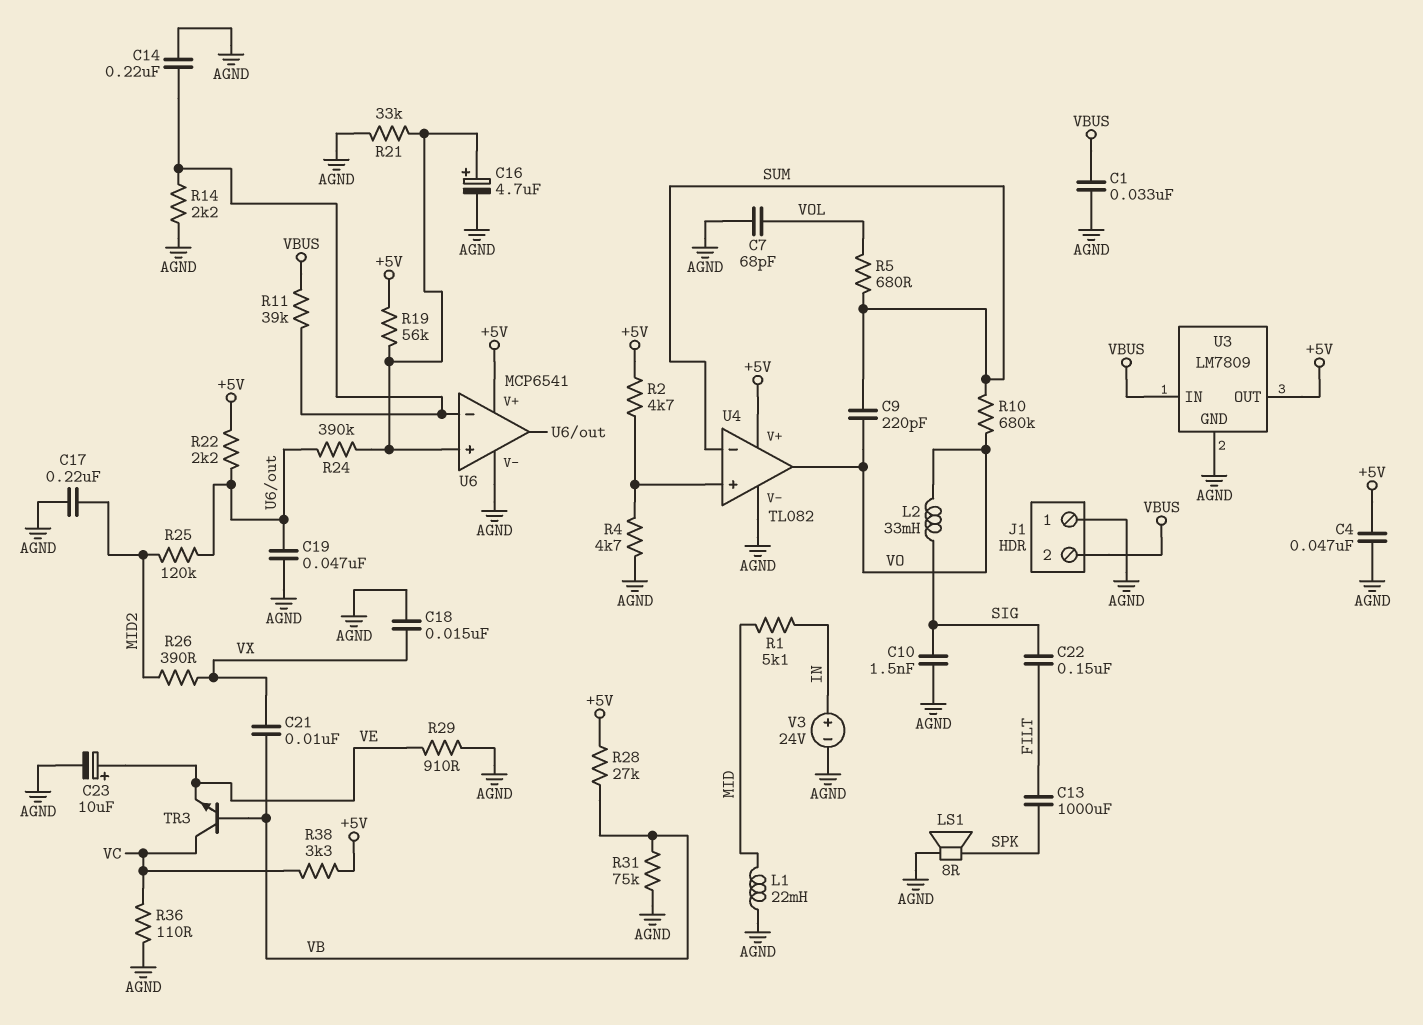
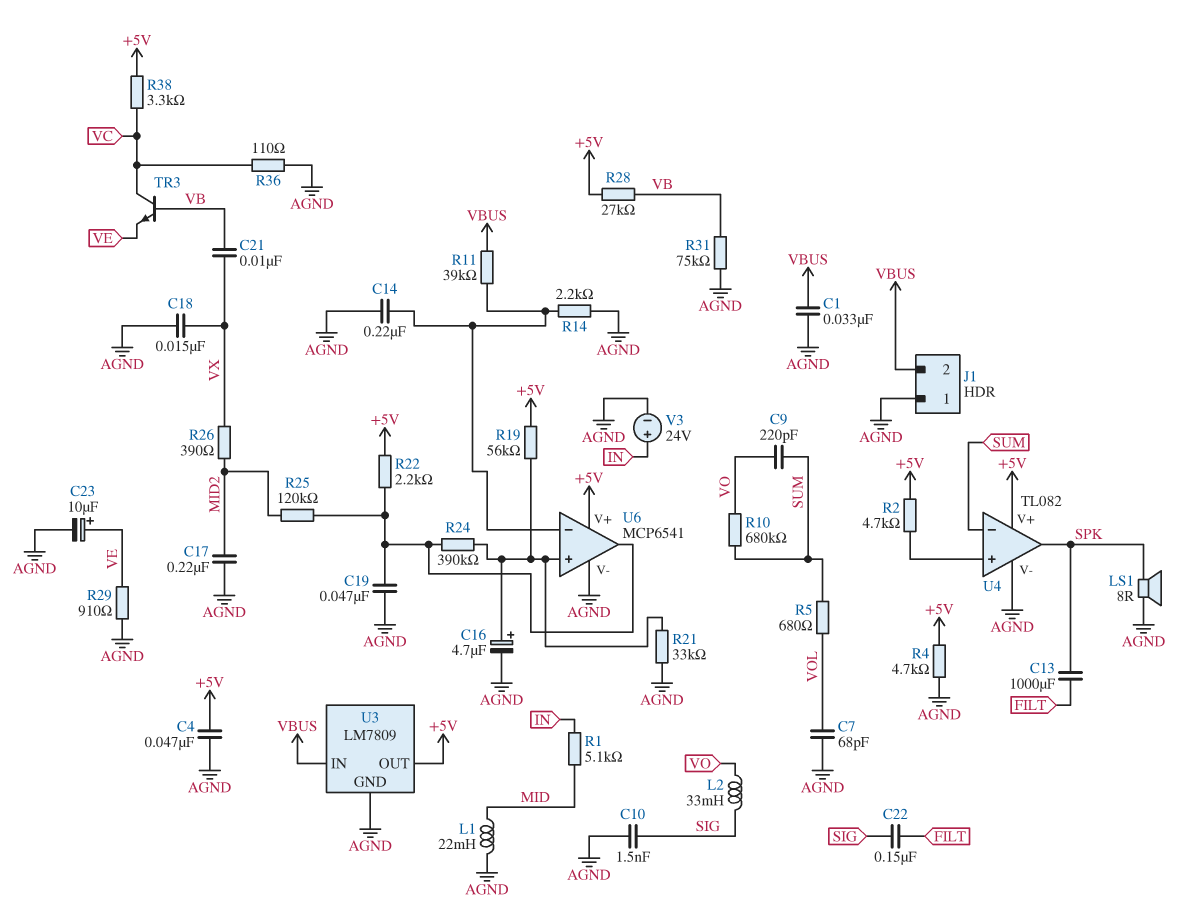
R4: 4.7k (AGND, U4/in+) -> 4.7k (+5V, AGND)
U4 pin out: VO -> SPK

